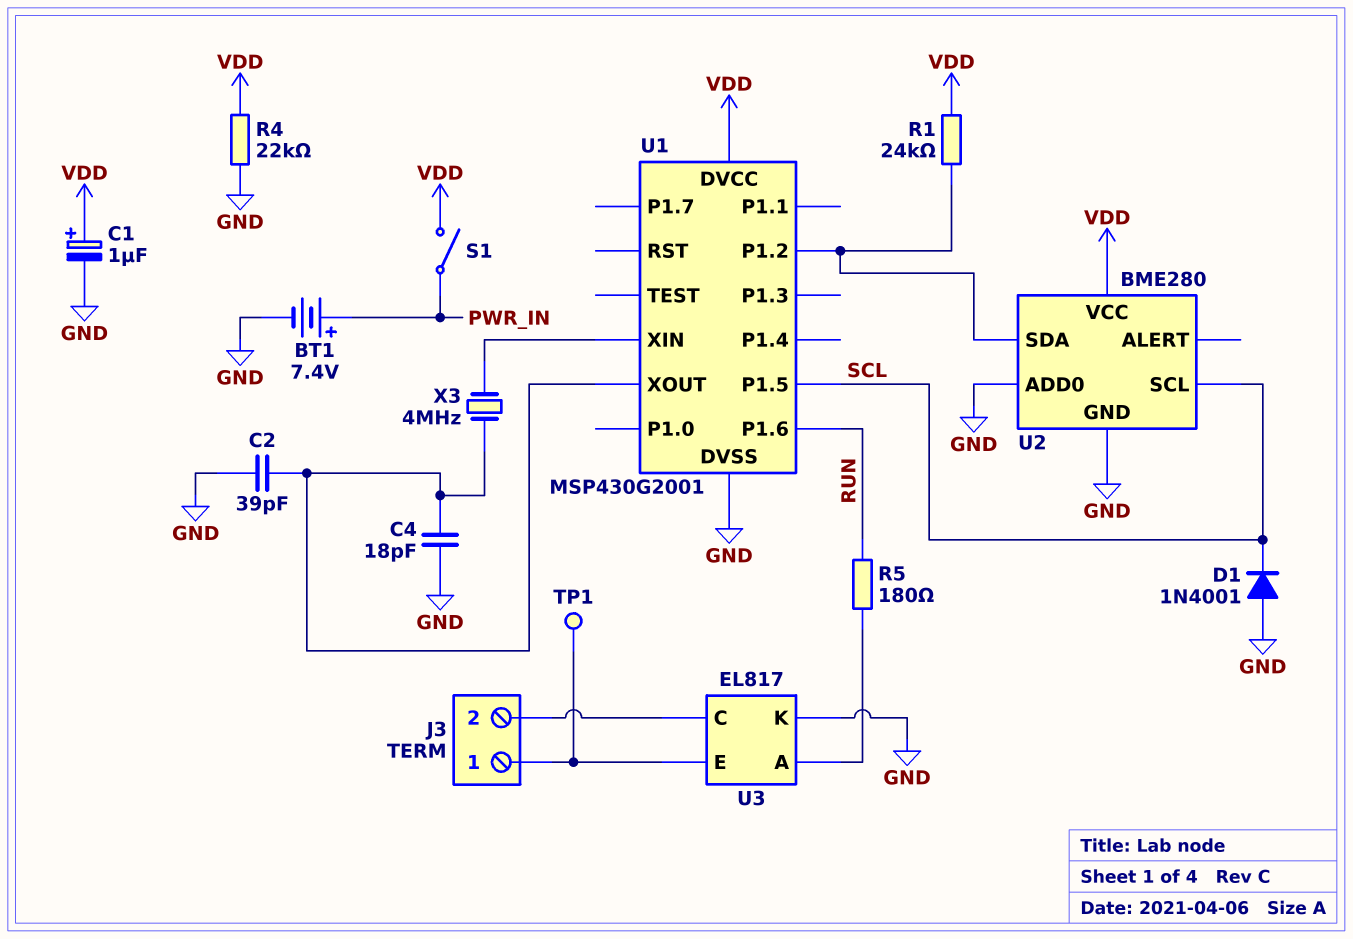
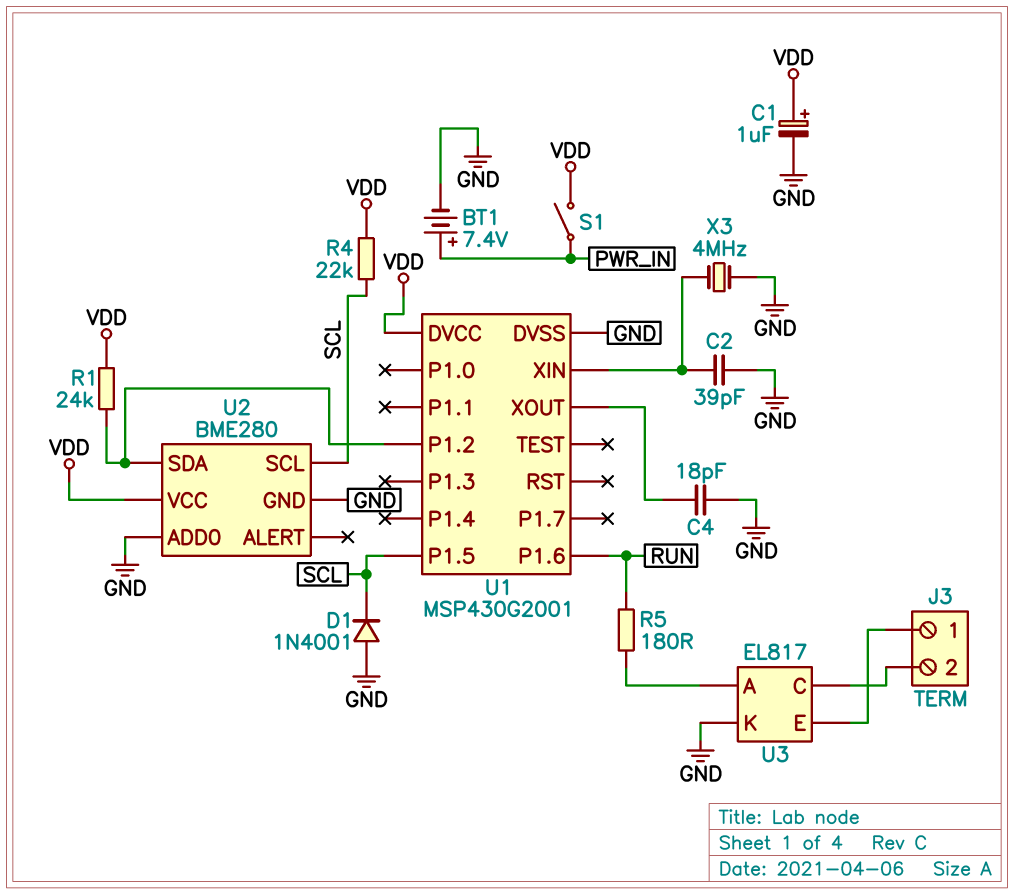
C2: 39pF (GND, U1/XOUT) -> 39pF (GND, U1/XIN)
R4: 22k (GND, VDD) -> 22k (SCL, VDD)
TP1: test point (J3/1) -> none
X3: 4MHz (U1/XIN, U1/XOUT) -> 4MHz (GND, U1/XIN)

